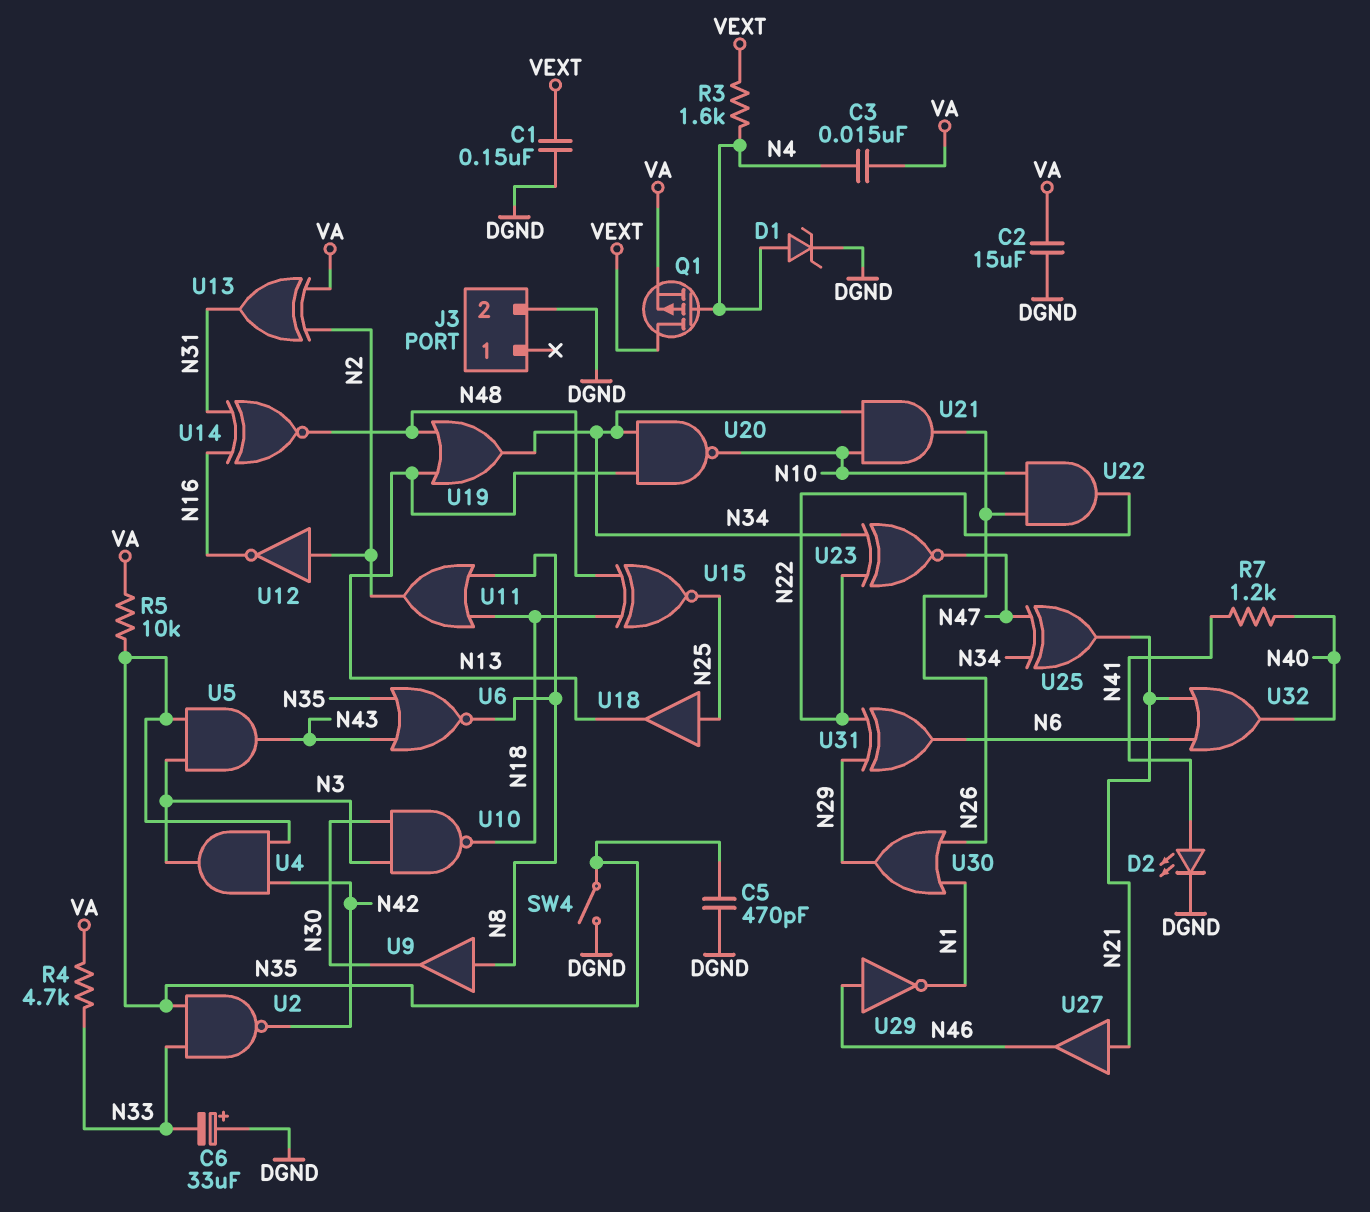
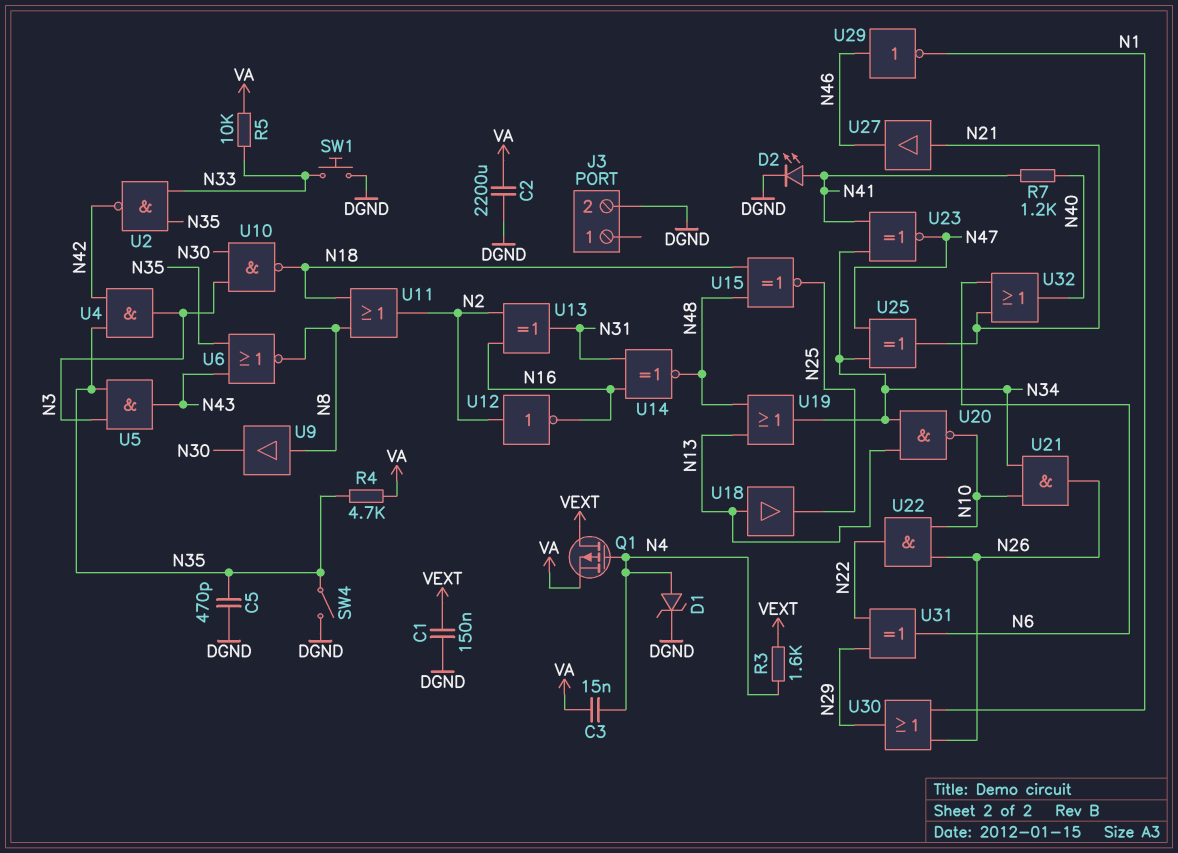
C2: 15uF (DGND, VA) -> 2200uF (DGND, VA)
C6: 33uF (plus DGND, minus N33) -> none
R4: 4.7k (N33, VA) -> 4.7k (N35, VA)
R5: 10k (N35, VA) -> 10k (N33, VA)
SW1: none -> button (DGND, N33)
U13: XOR (in N2, in VA, out N31) -> XOR (in N2, in N16, out N31)
U18: buffer (in N25, out N13) -> buffer (in N13, out N25)
U23: XNOR (in N22, in N34, out N47) -> XNOR (in N34, in N41, out N47)

